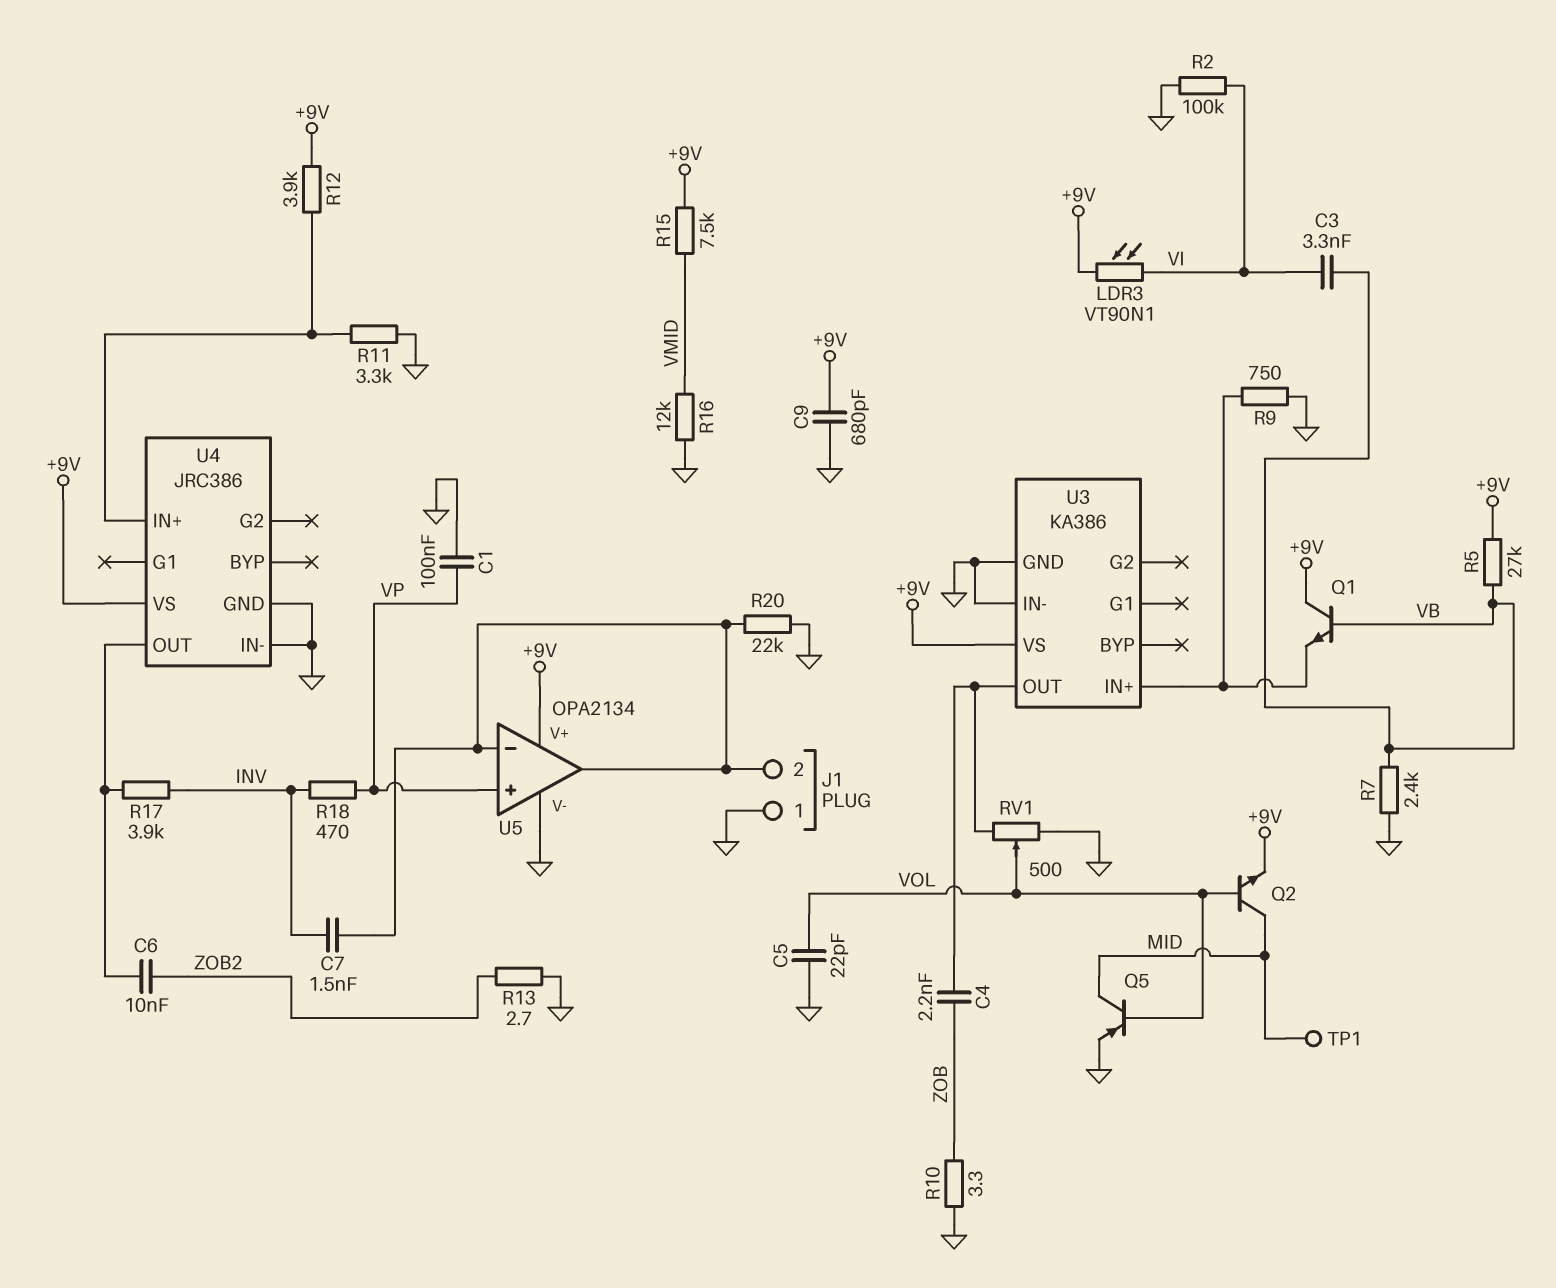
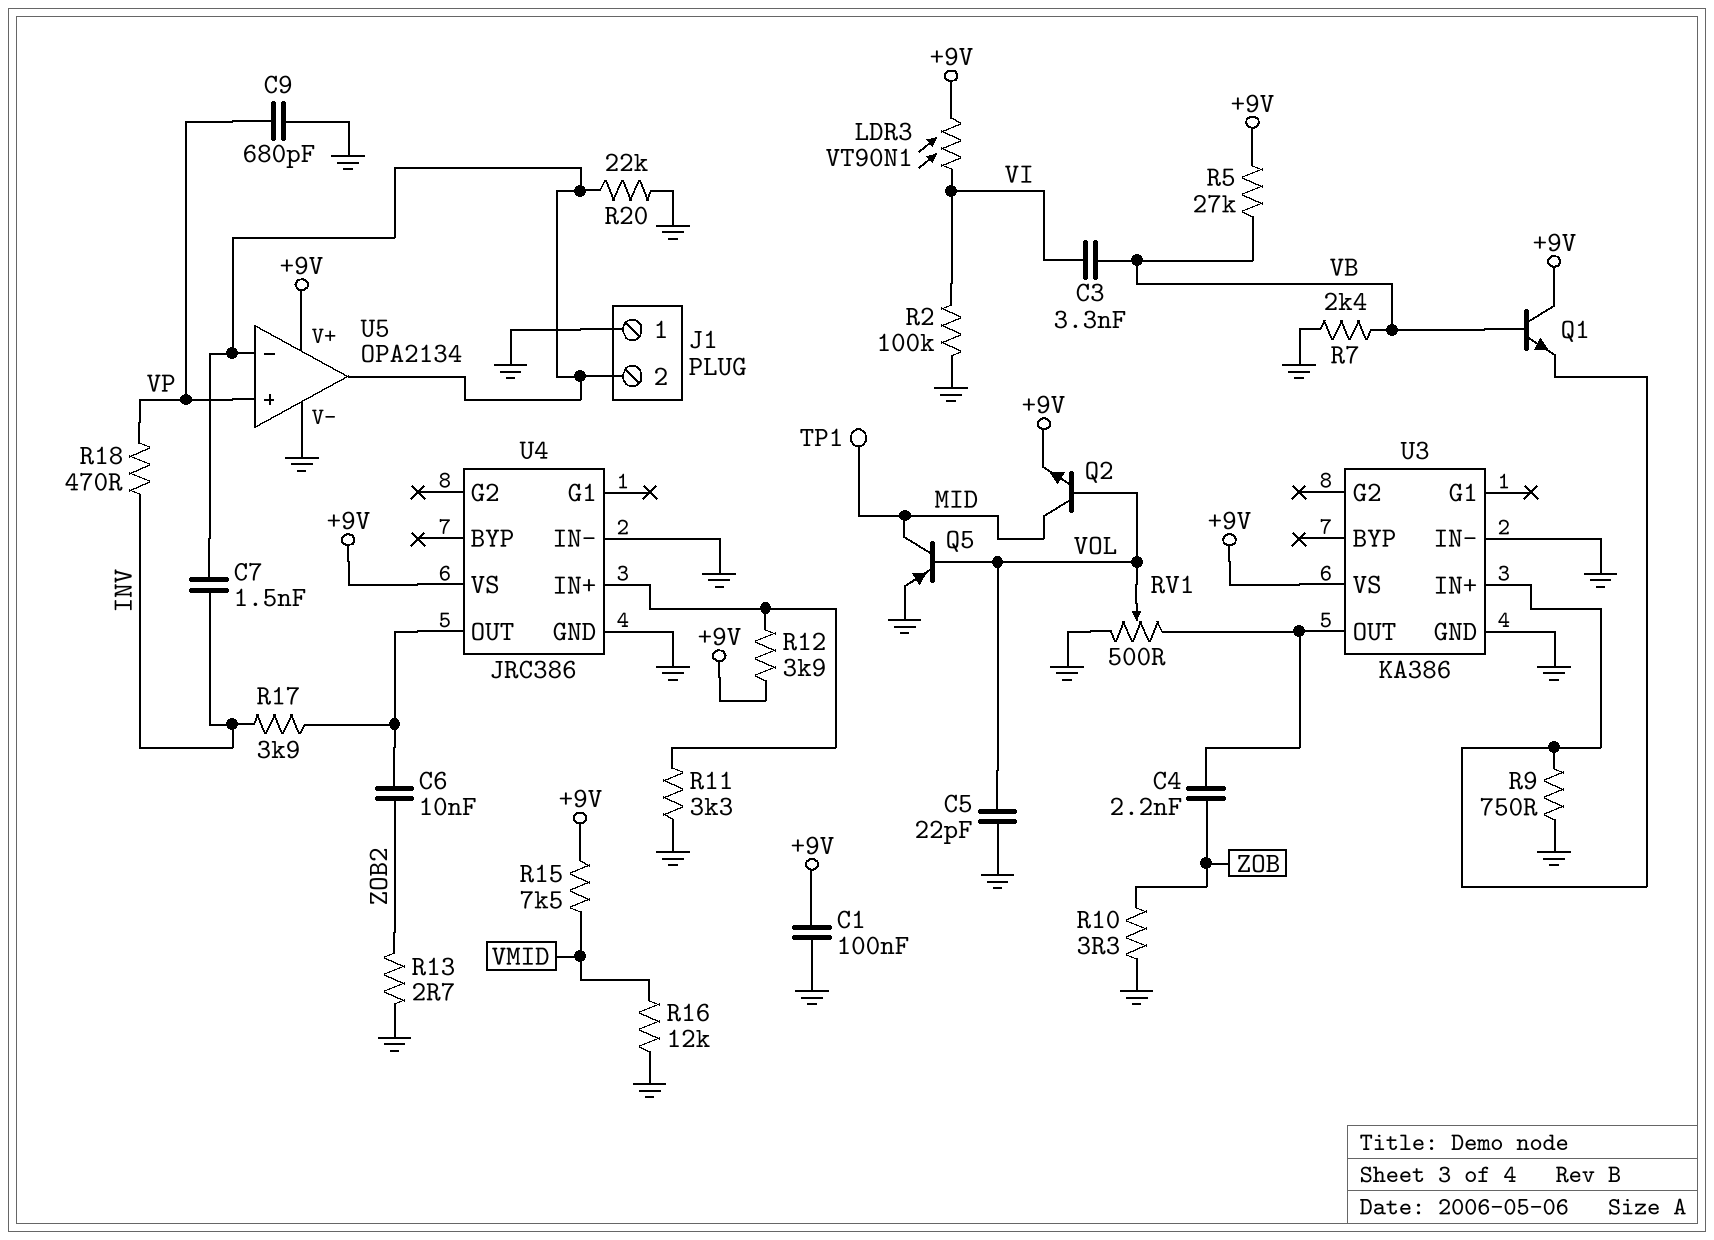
C1: 100nF (GND, VP) -> 100nF (+9V, GND)
C9: 680pF (+9V, GND) -> 680pF (GND, VP)

